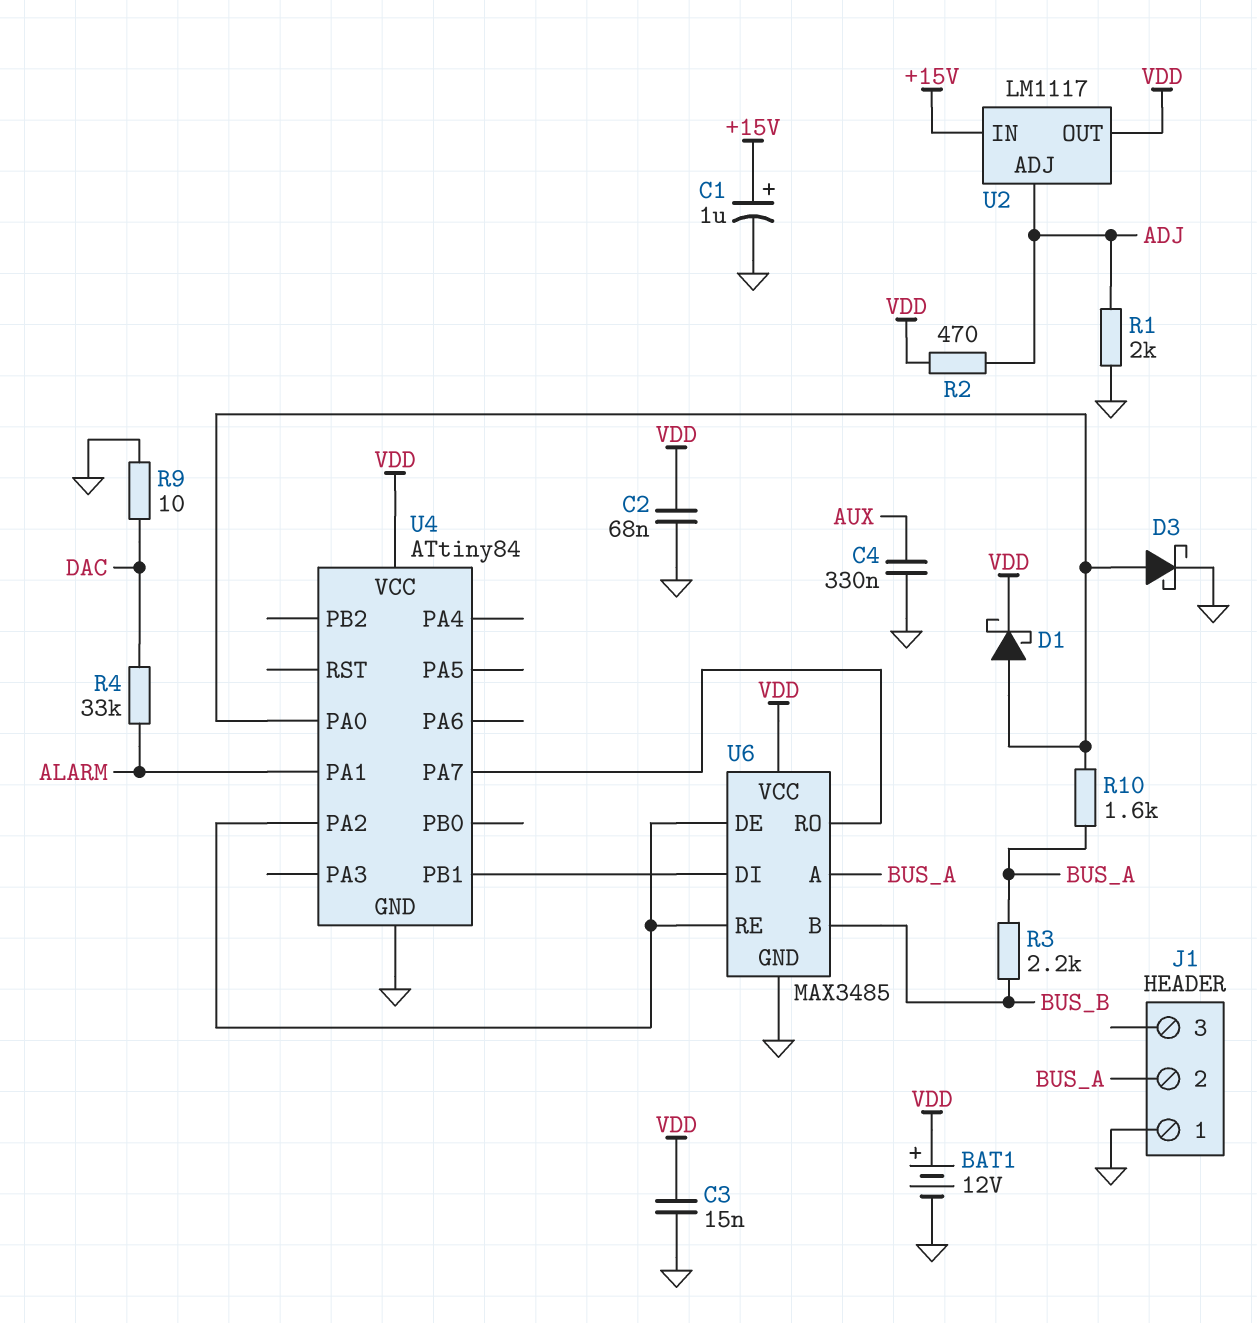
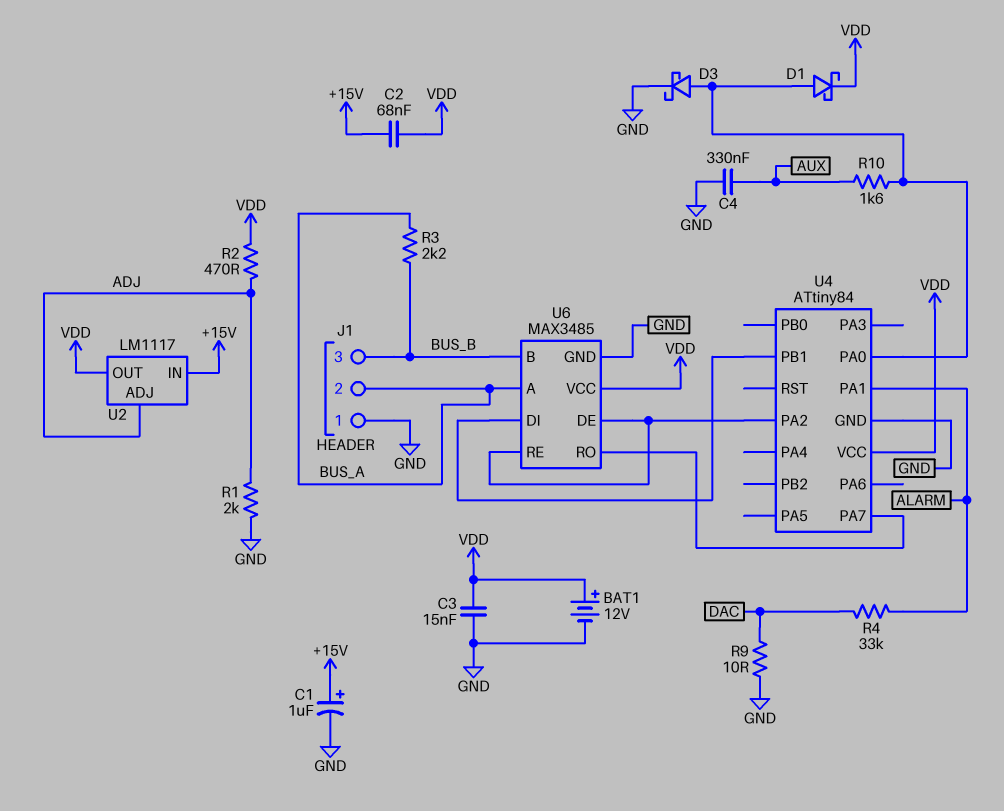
C2: 68nF (GND, VDD) -> 68nF (+15V, VDD)
J1 pin 3: none -> BUS_B
R10: 1.6k (BUS_A, U4/PA0) -> 1.6k (AUX, U4/PA0)

